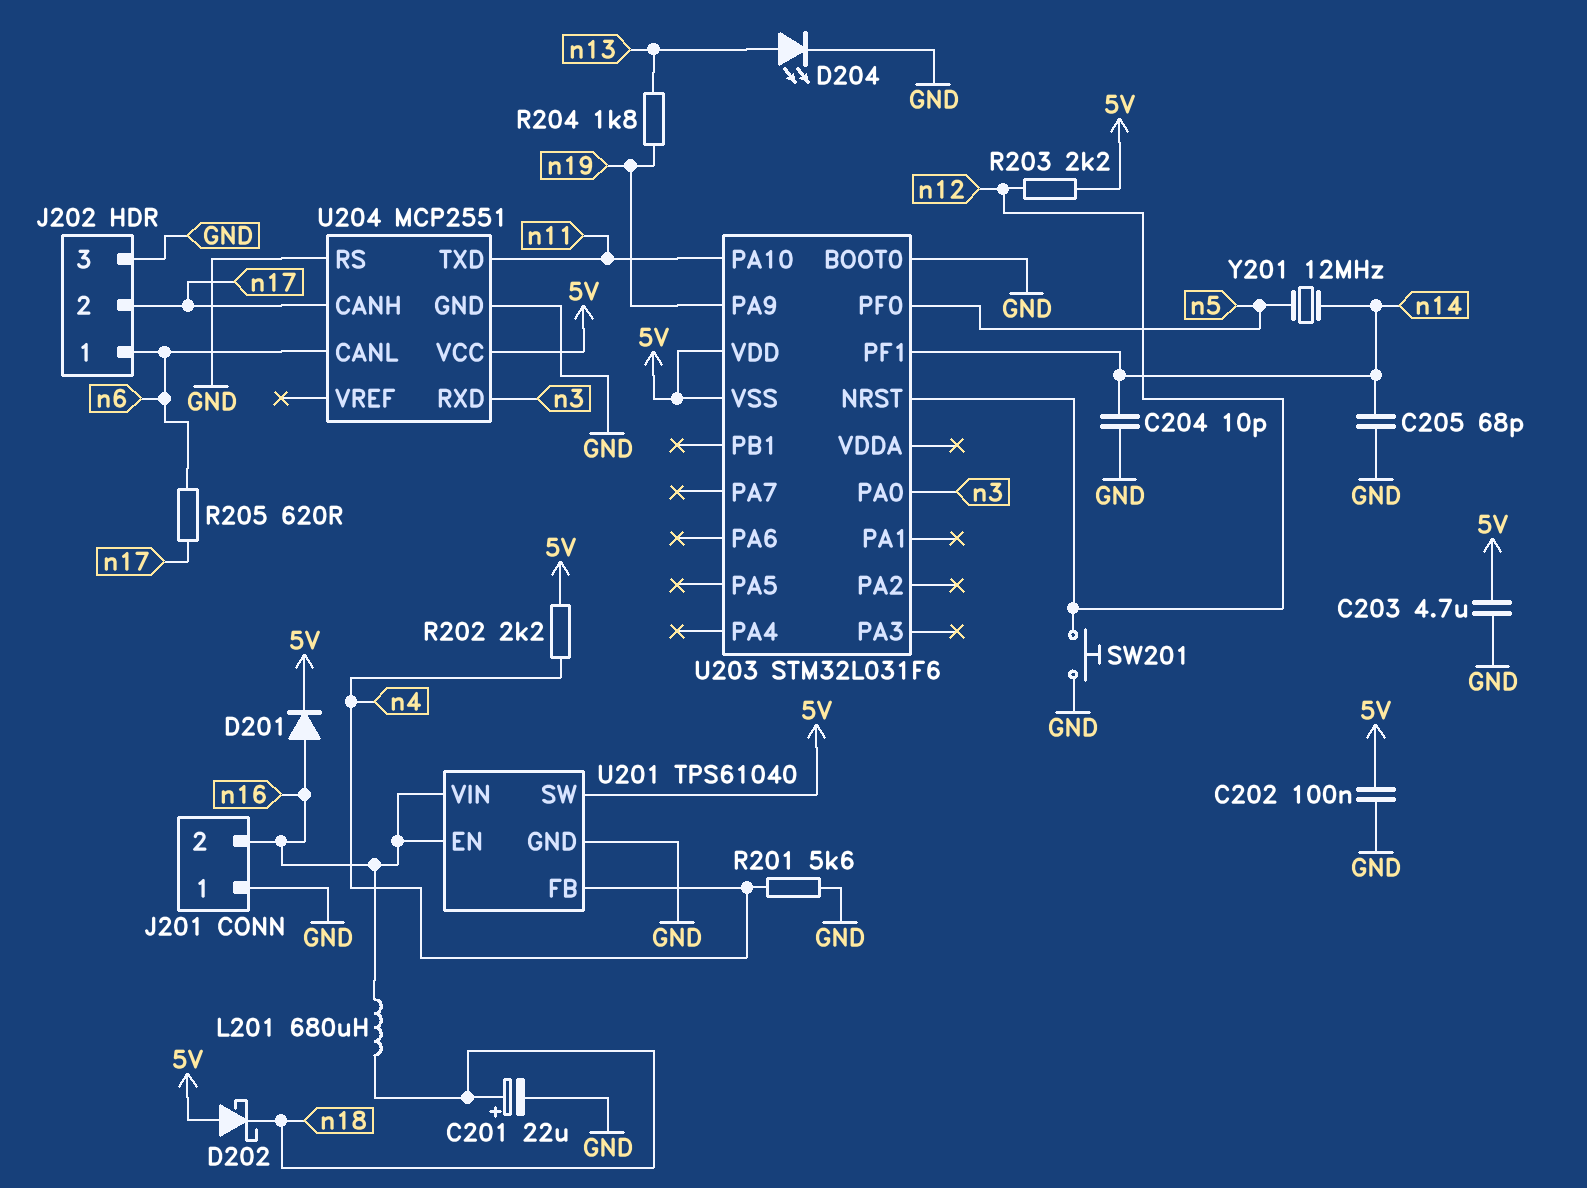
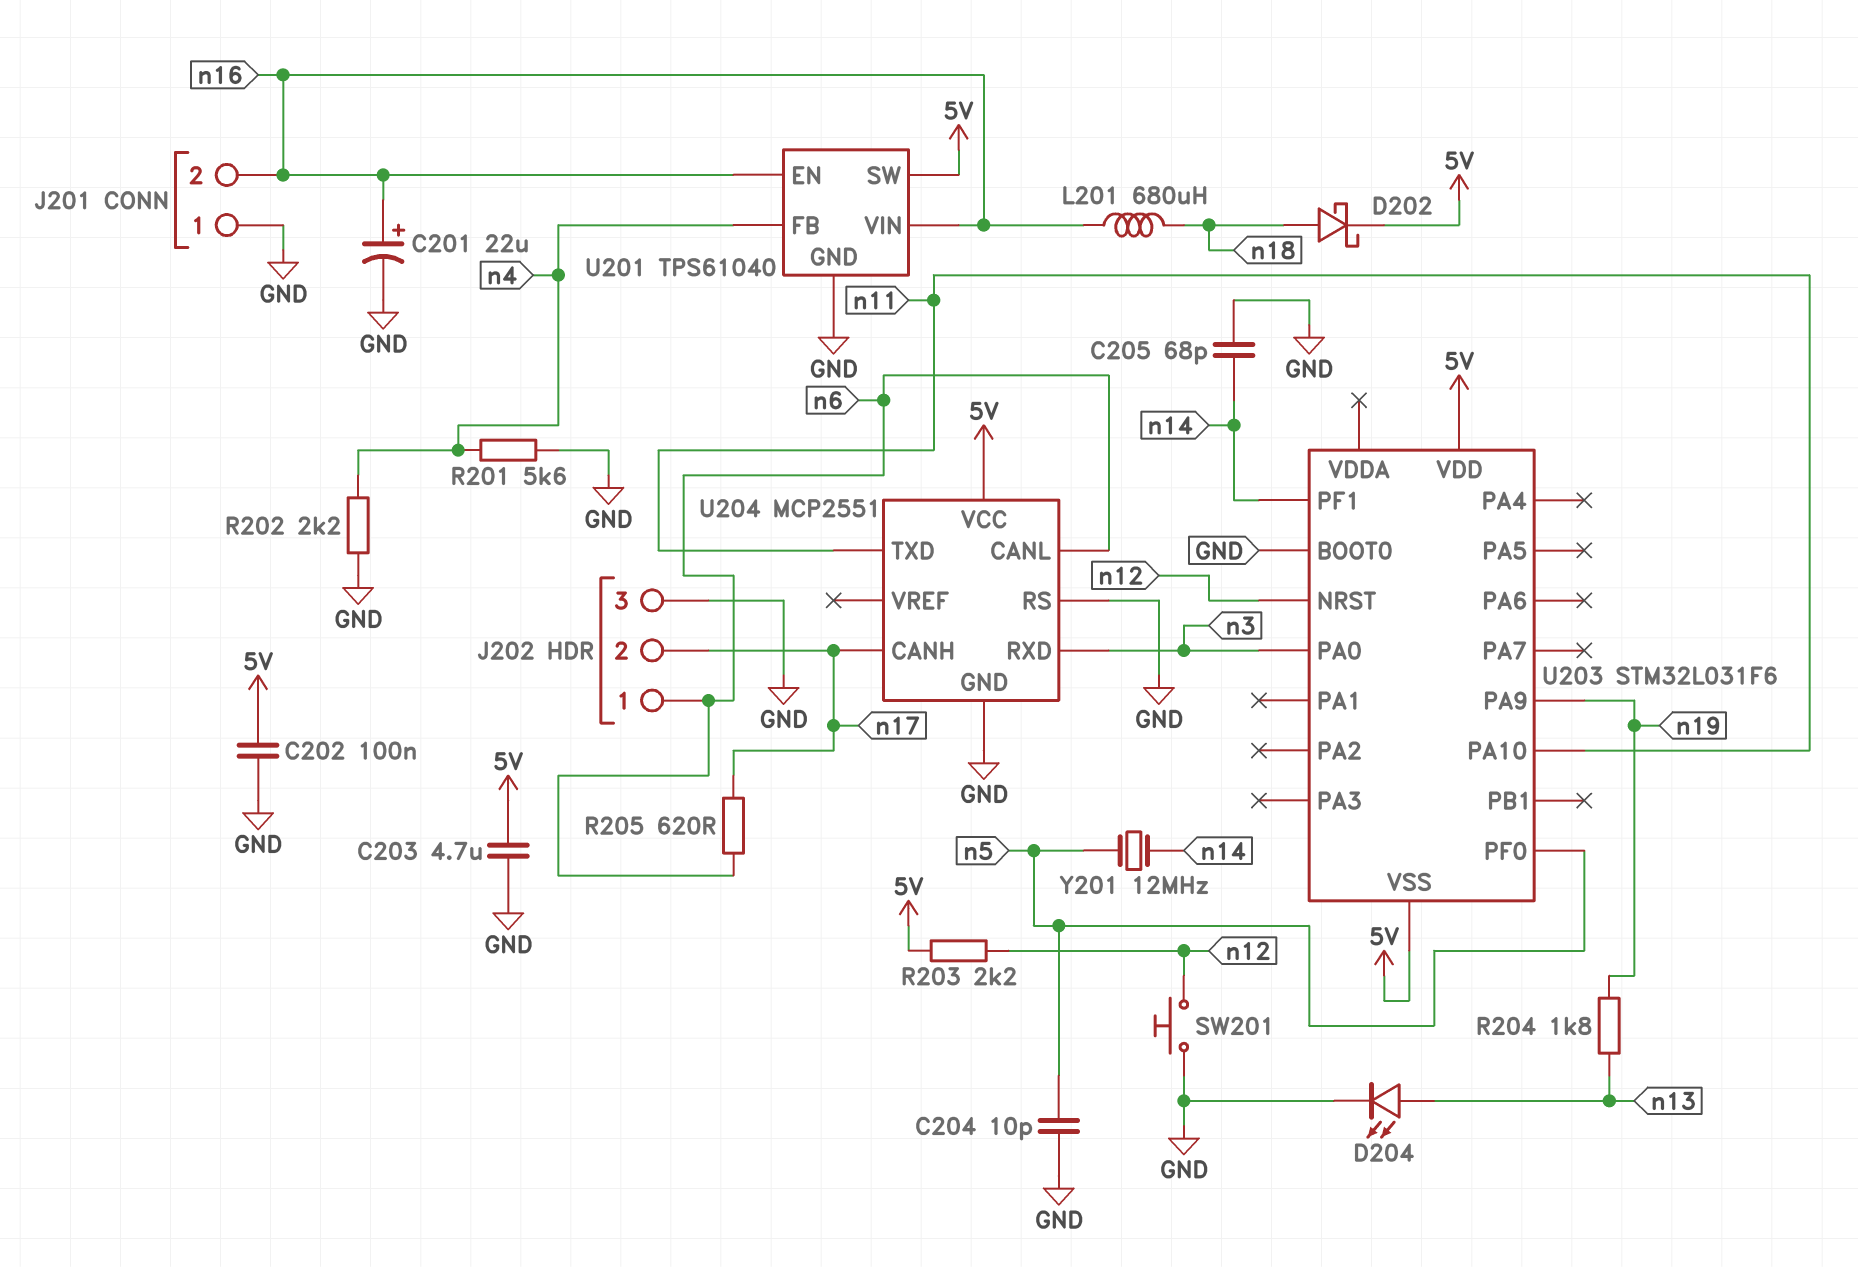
C201: 22uF (plus n18, minus GND) -> 22uF (plus n16, minus GND)
C204: 10pF (GND, n14) -> 10pF (GND, n5)
D201: diode (A n16, K 5V) -> none
D202: schottky (A 5V, K n18) -> schottky (A n18, K 5V)
R202: 2.2k (5V, n4) -> 2.2k (GND, n4)

